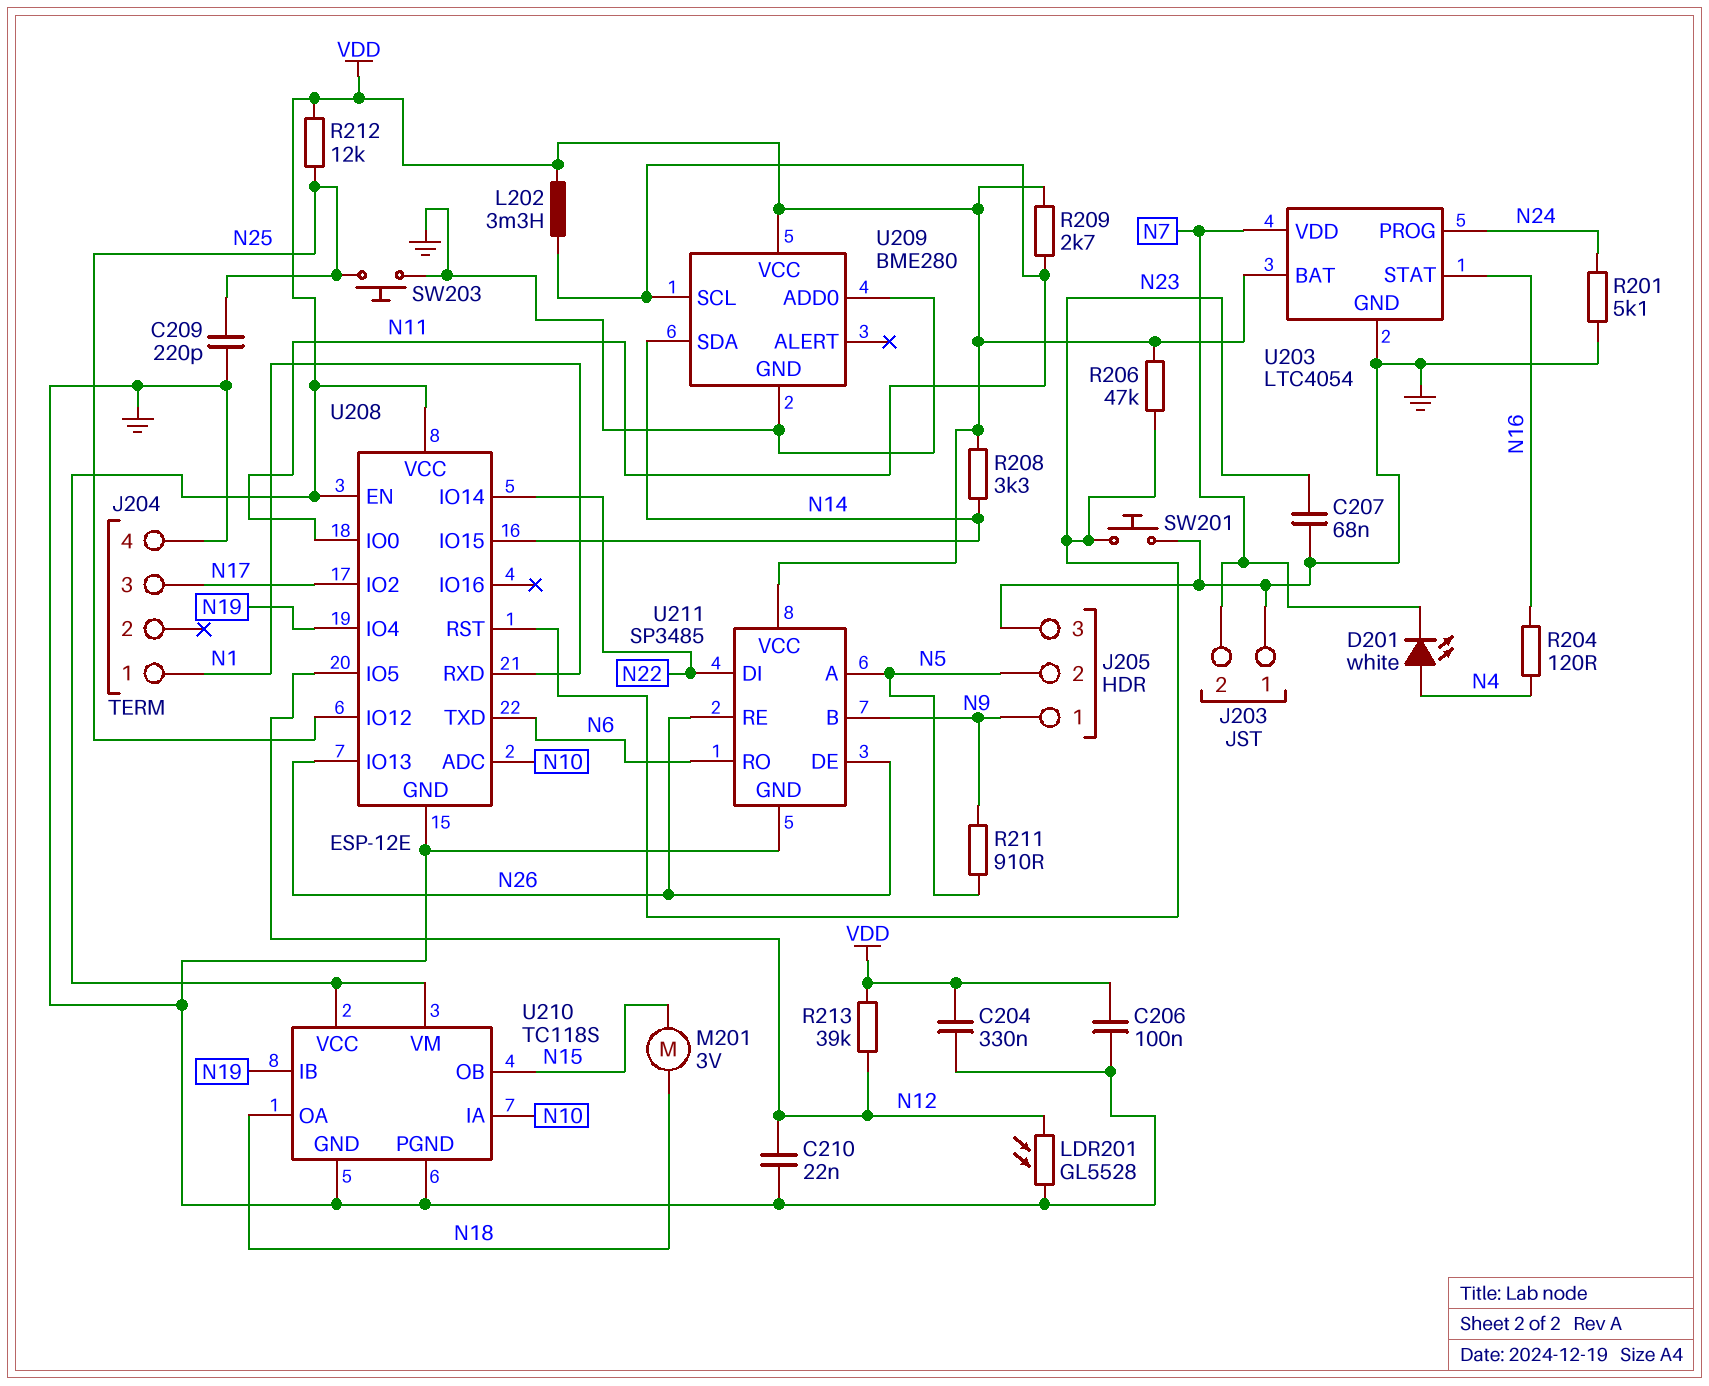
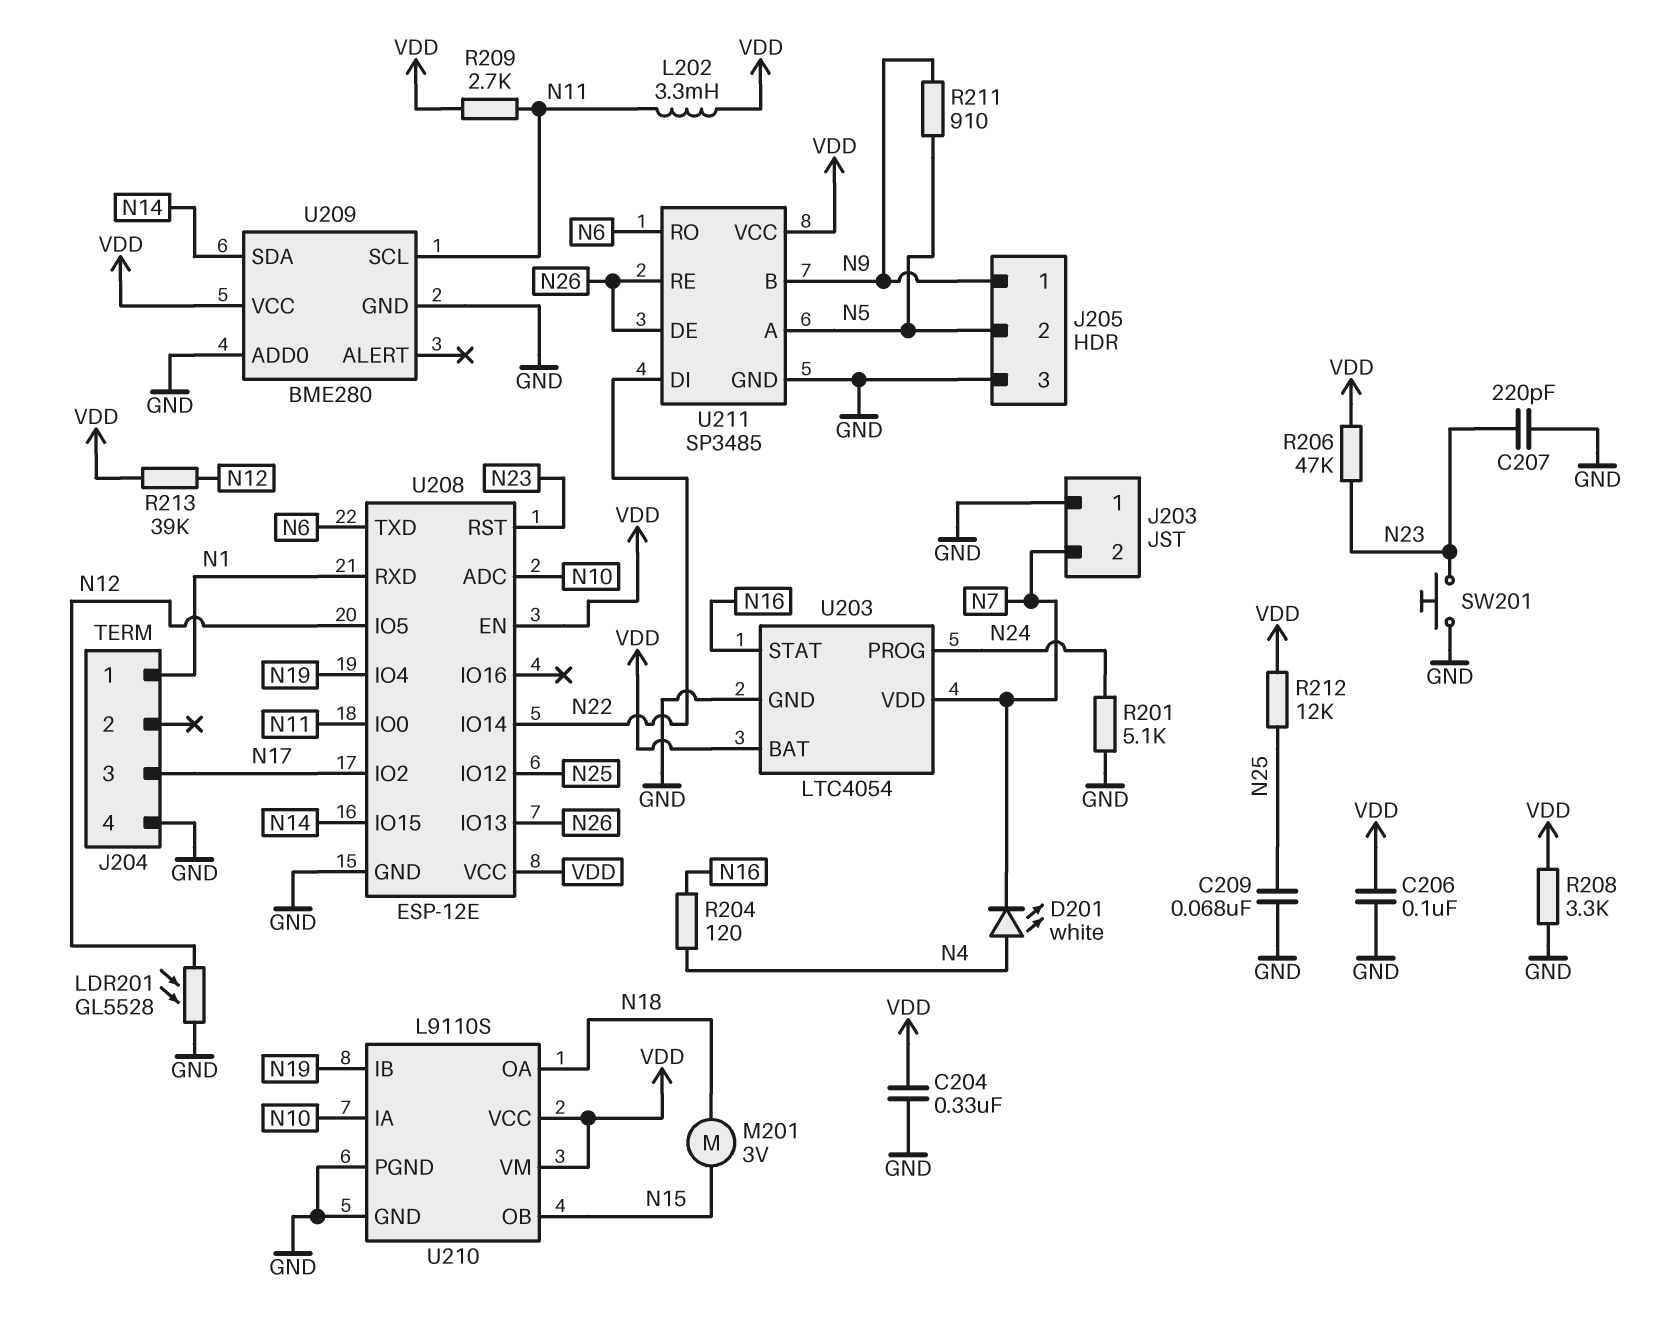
C207: 68nF (GND, N23) -> 220pF (GND, N23)
C209: 220pF (GND, N25) -> 68nF (GND, N25)
C210: 22nF (GND, N12) -> none
R208: 3.3k (N14, VDD) -> 3.3k (GND, VDD)
SW203: button (GND, N25) -> none
U210: TC118S -> L9110S

